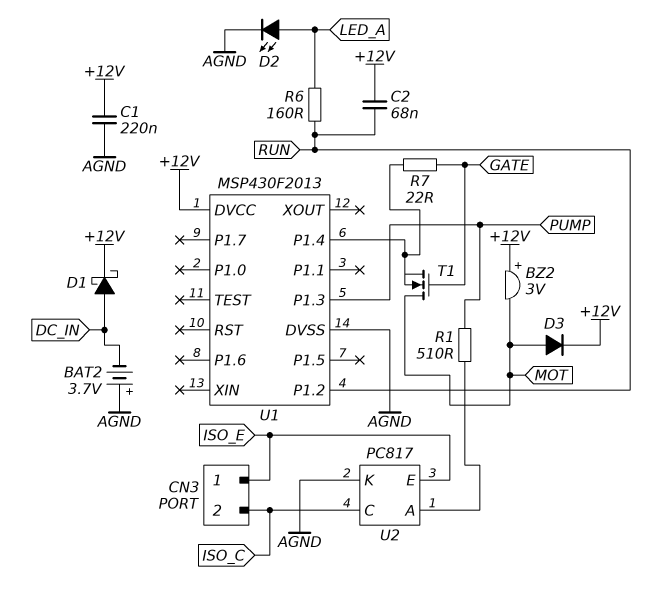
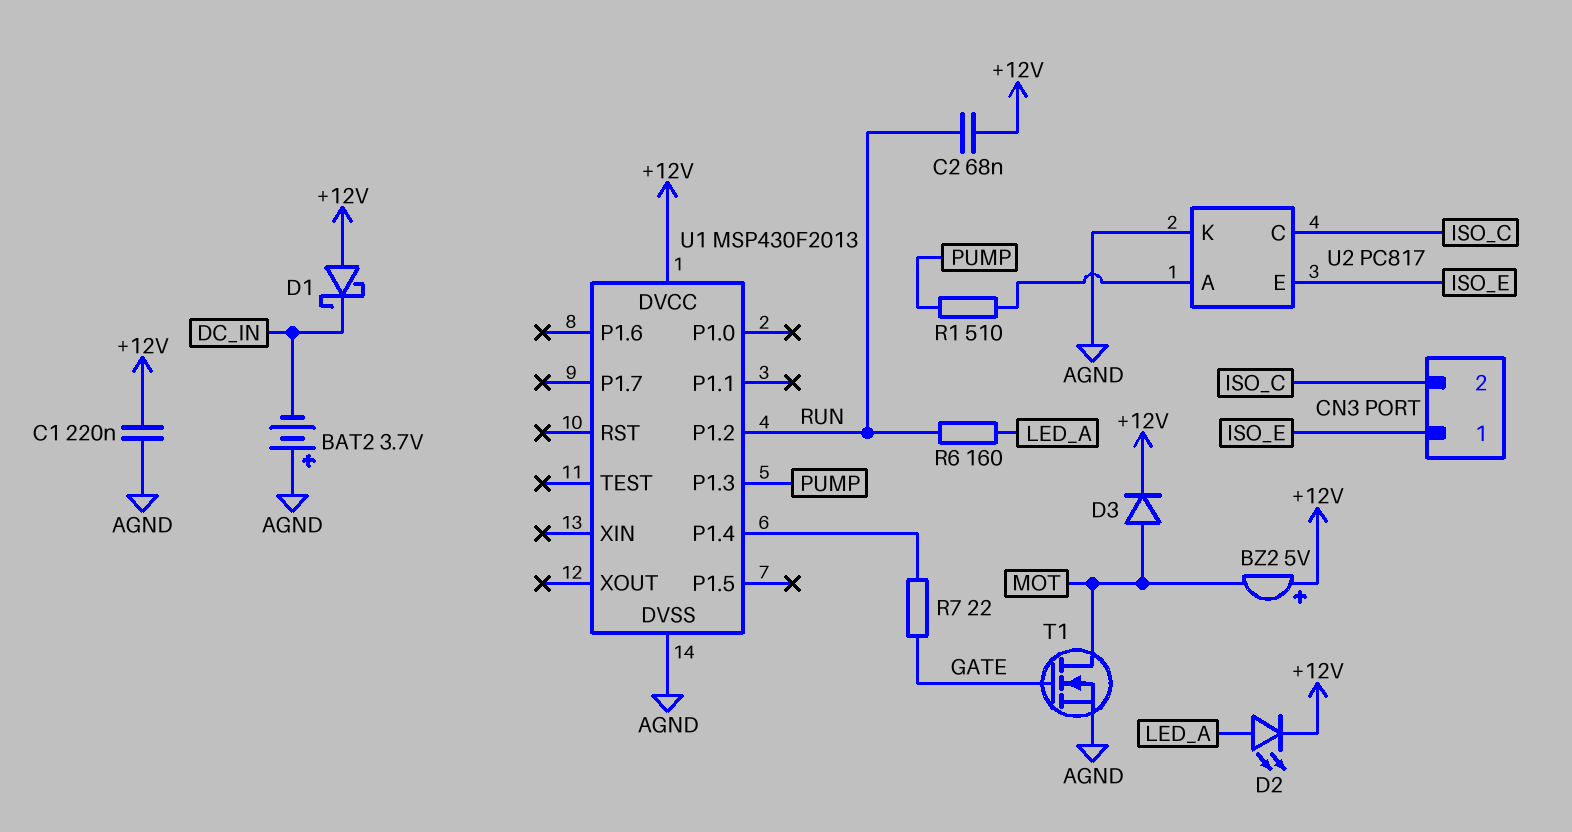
BZ2: buzzer 3V (plus +12V, minus MOT) -> buzzer 5V (plus +12V, minus MOT)
D1: schottky (A DC_IN, K +12V) -> schottky (A +12V, K DC_IN)
D2: LED (A LED_A, K AGND) -> LED (A LED_A, K +12V)
T1: NMOS (G GATE, D MOT, S U1/P1.4) -> NMOS (G GATE, D MOT, S AGND)

